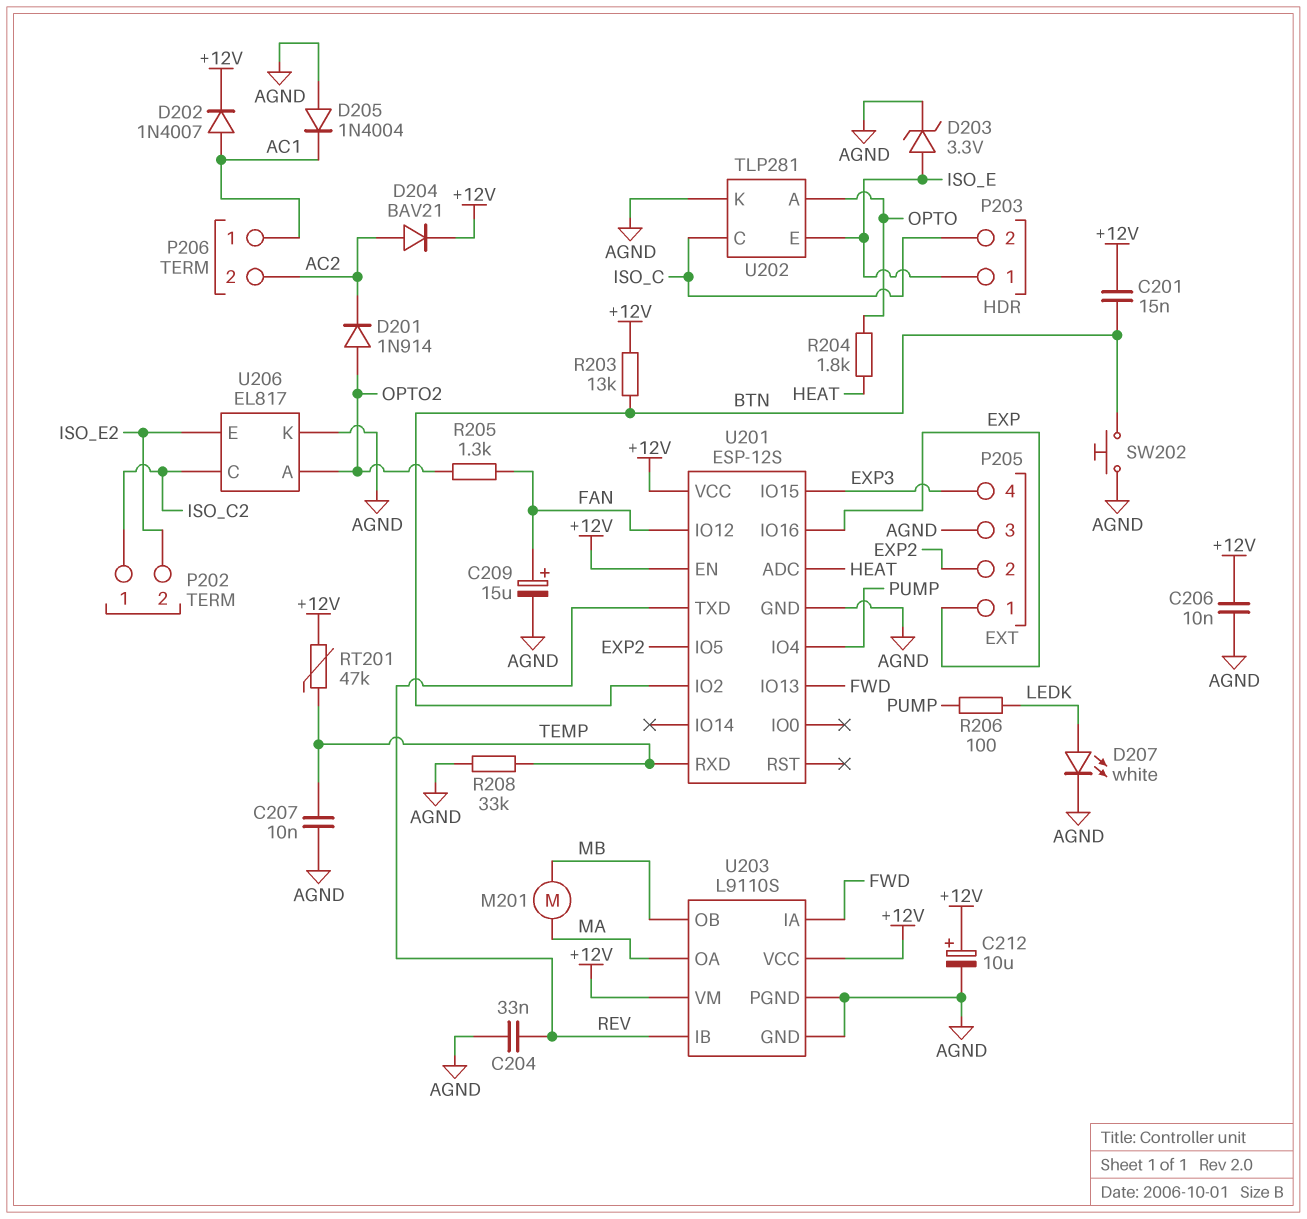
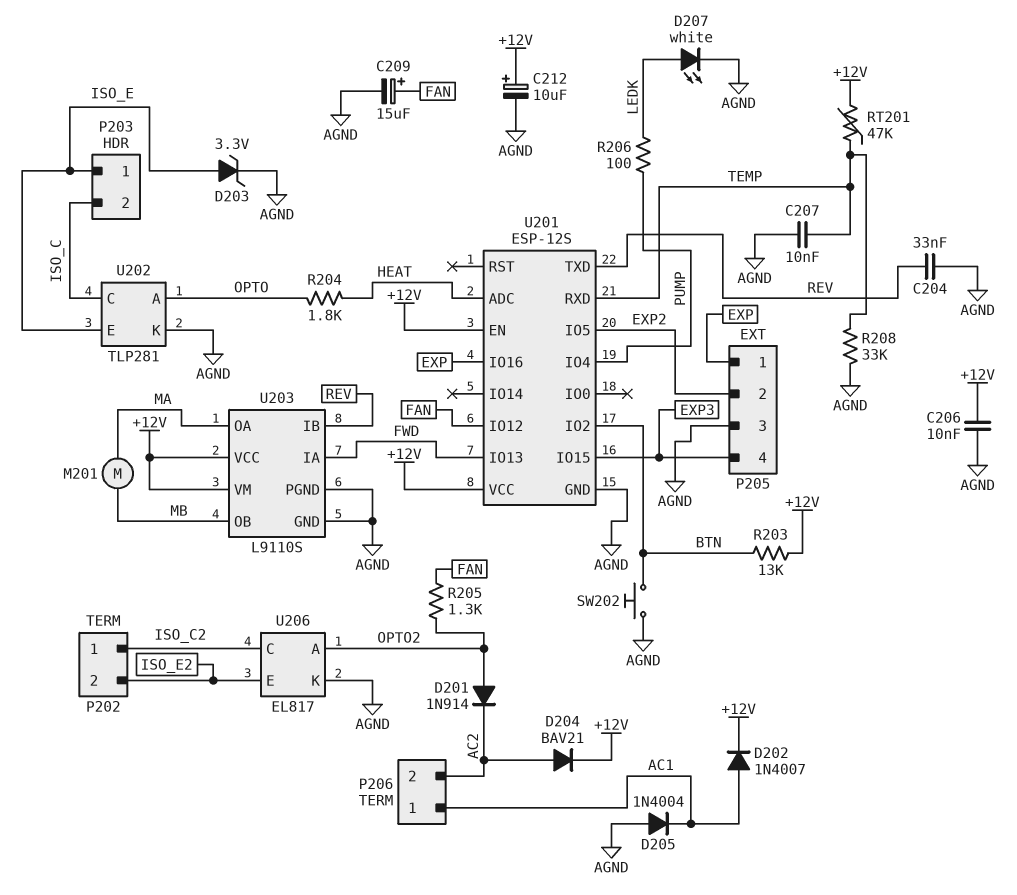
C201: 15nF (+12V, BTN) -> none

